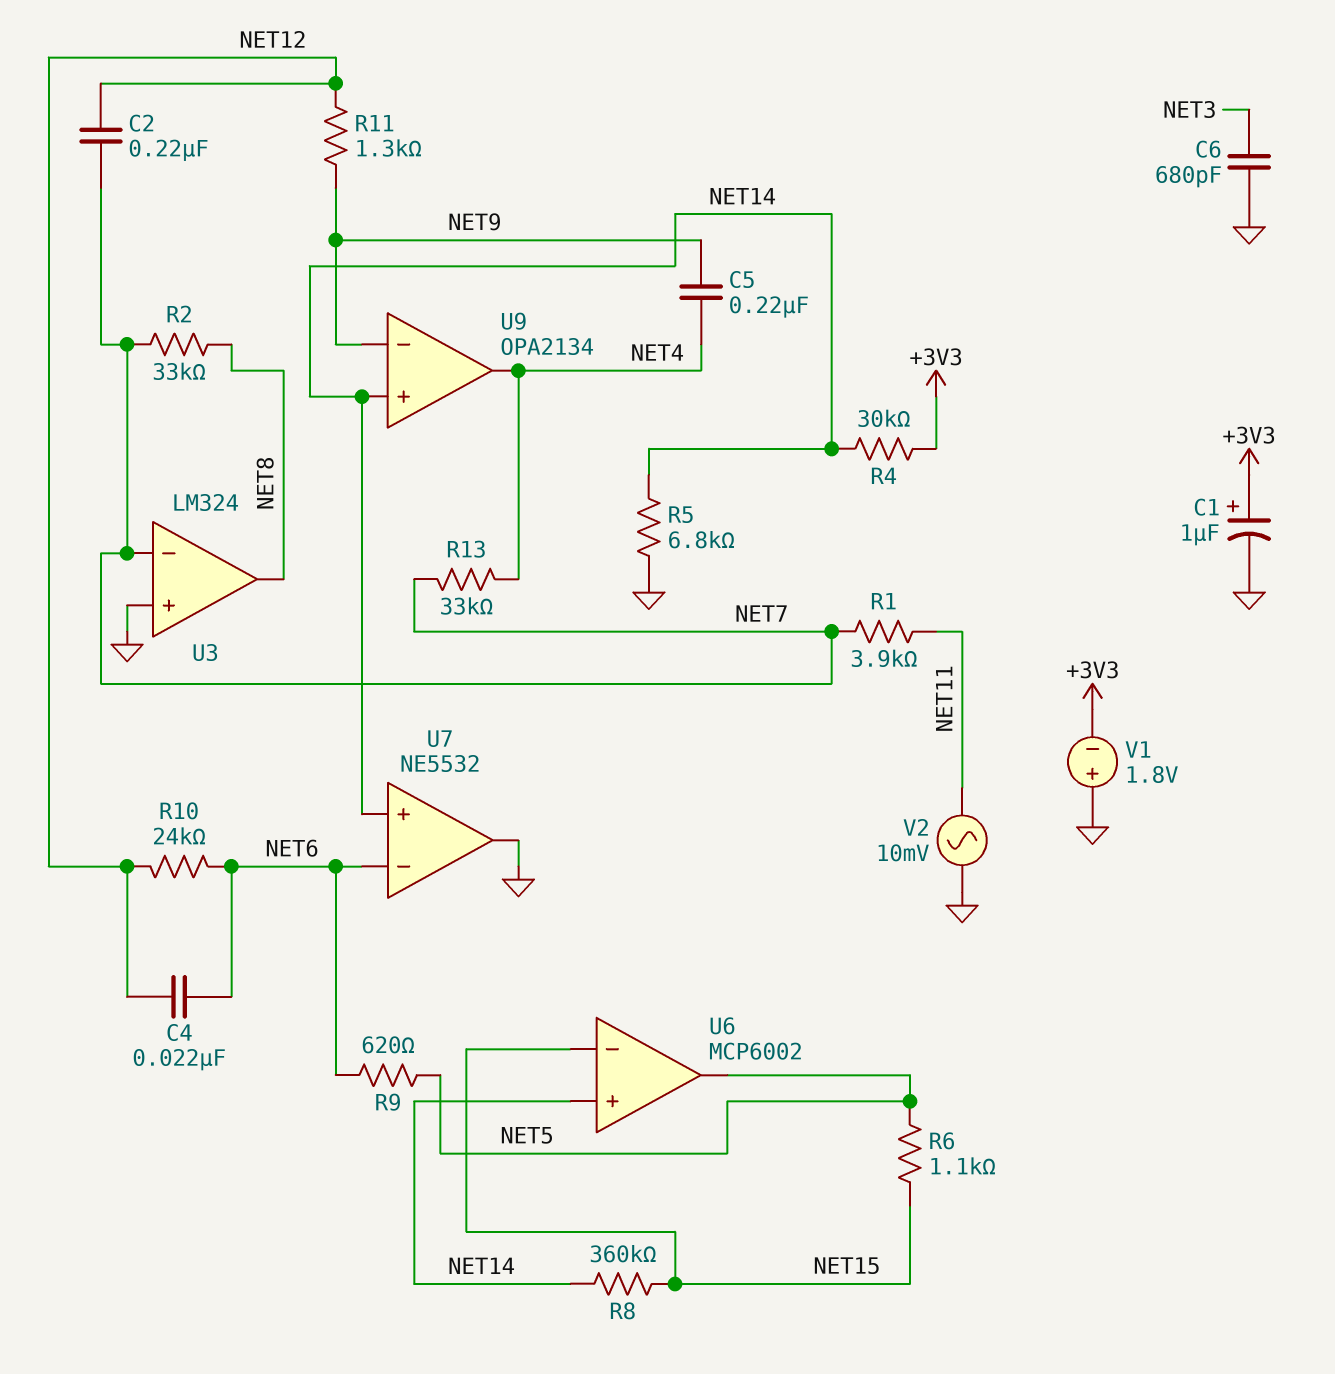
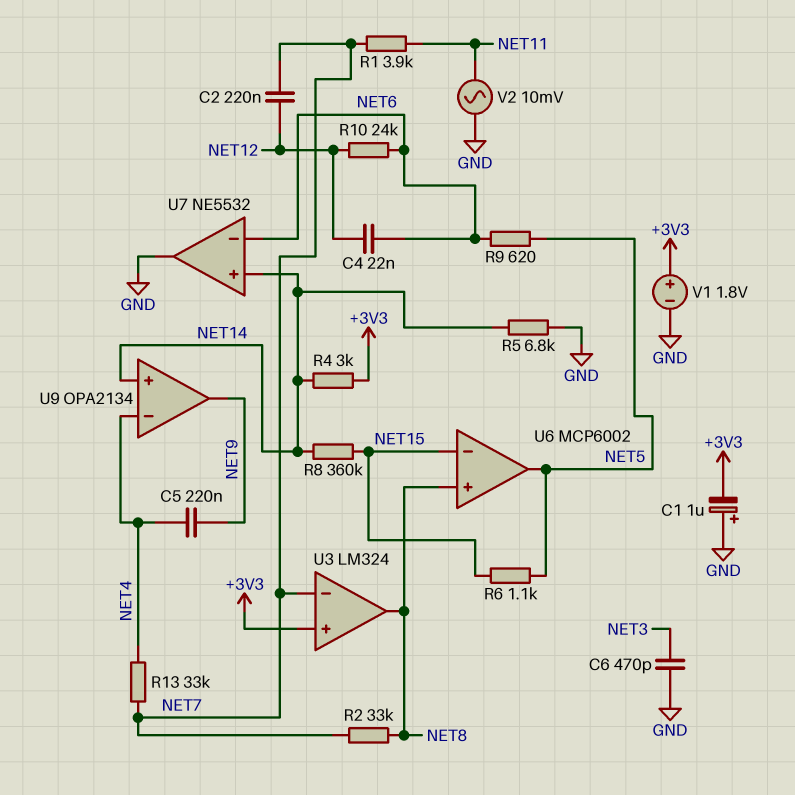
C1: 1uF (plus +3V3, minus GND) -> 1uF (plus GND, minus +3V3)
C6: 680pF (GND, NET3) -> 470pF (GND, NET3)
R4: 30k (+3V3, NET14) -> 3k (+3V3, NET14)
R11: 1.3k (NET9, NET12) -> none
U3 pin in+: GND -> +3V3
U6 pin in+: NET14 -> NET8
U9 pin in-: NET9 -> NET4
U9 pin out: NET4 -> NET9
V1: 1.8V (plus GND, minus +3V3) -> 1.8V (plus +3V3, minus GND)

